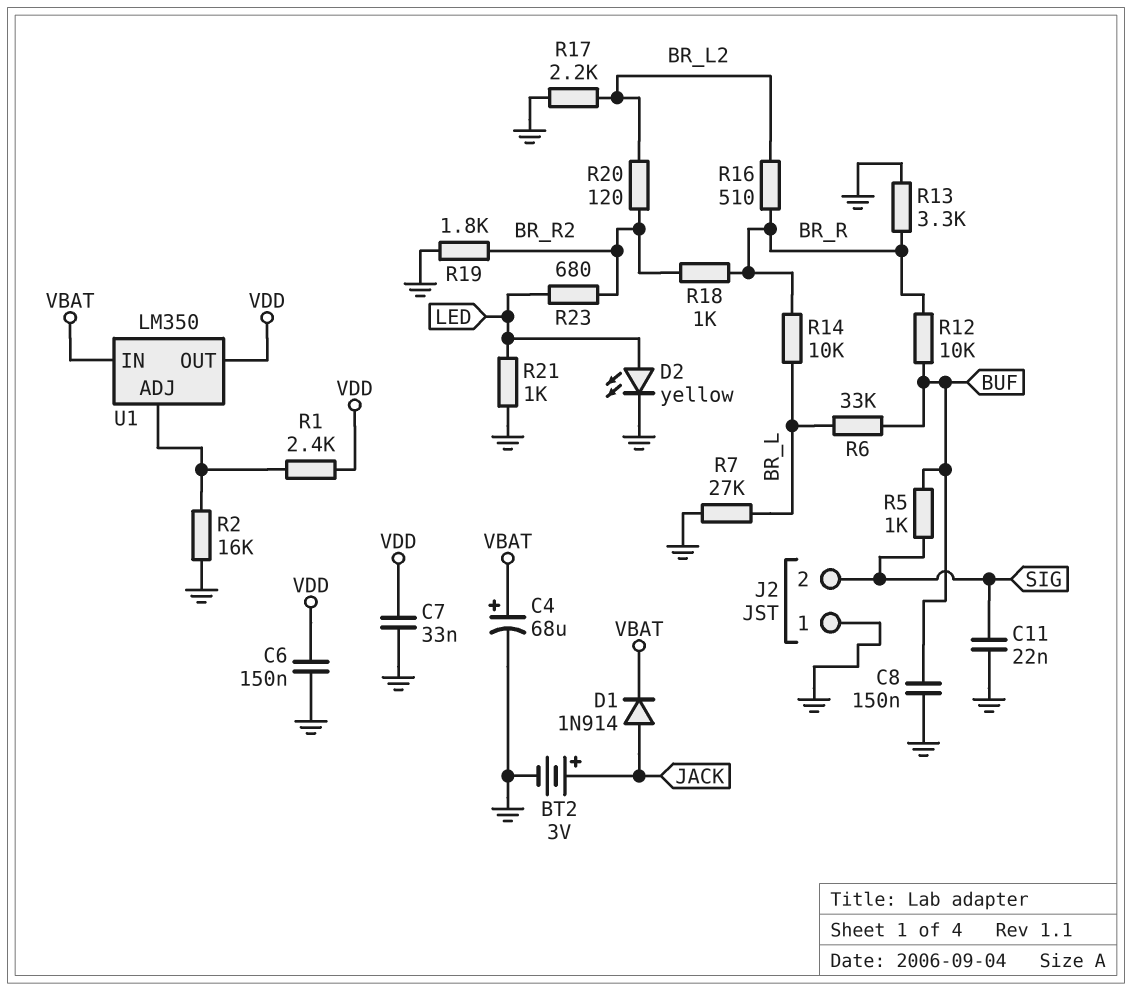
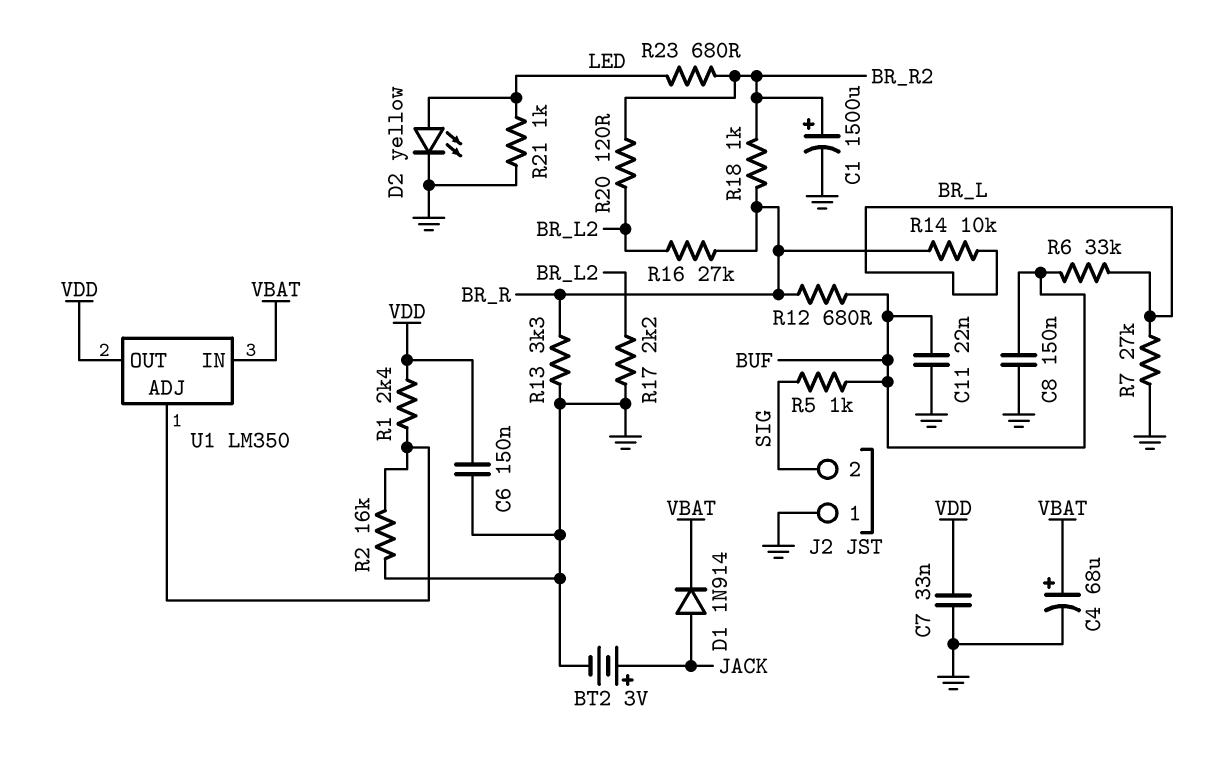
C1: none -> 1500uF (plus BR_R2, minus GND)
C11: 22nF (GND, SIG) -> 22nF (BUF, GND)
R12: 10k (BR_R, BUF) -> 680 (BR_R, BUF)
R16: 510 (BR_L2, BR_R) -> 27k (BR_L2, BR_R)
R19: 1.8k (BR_R2, GND) -> none

